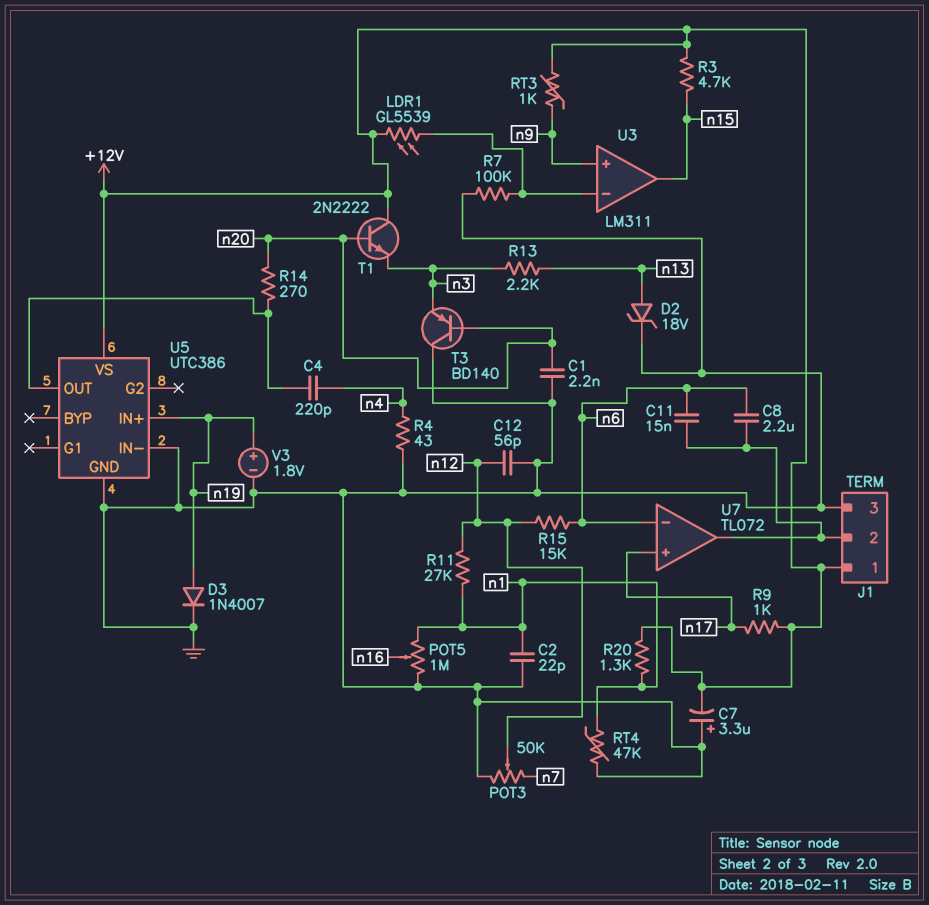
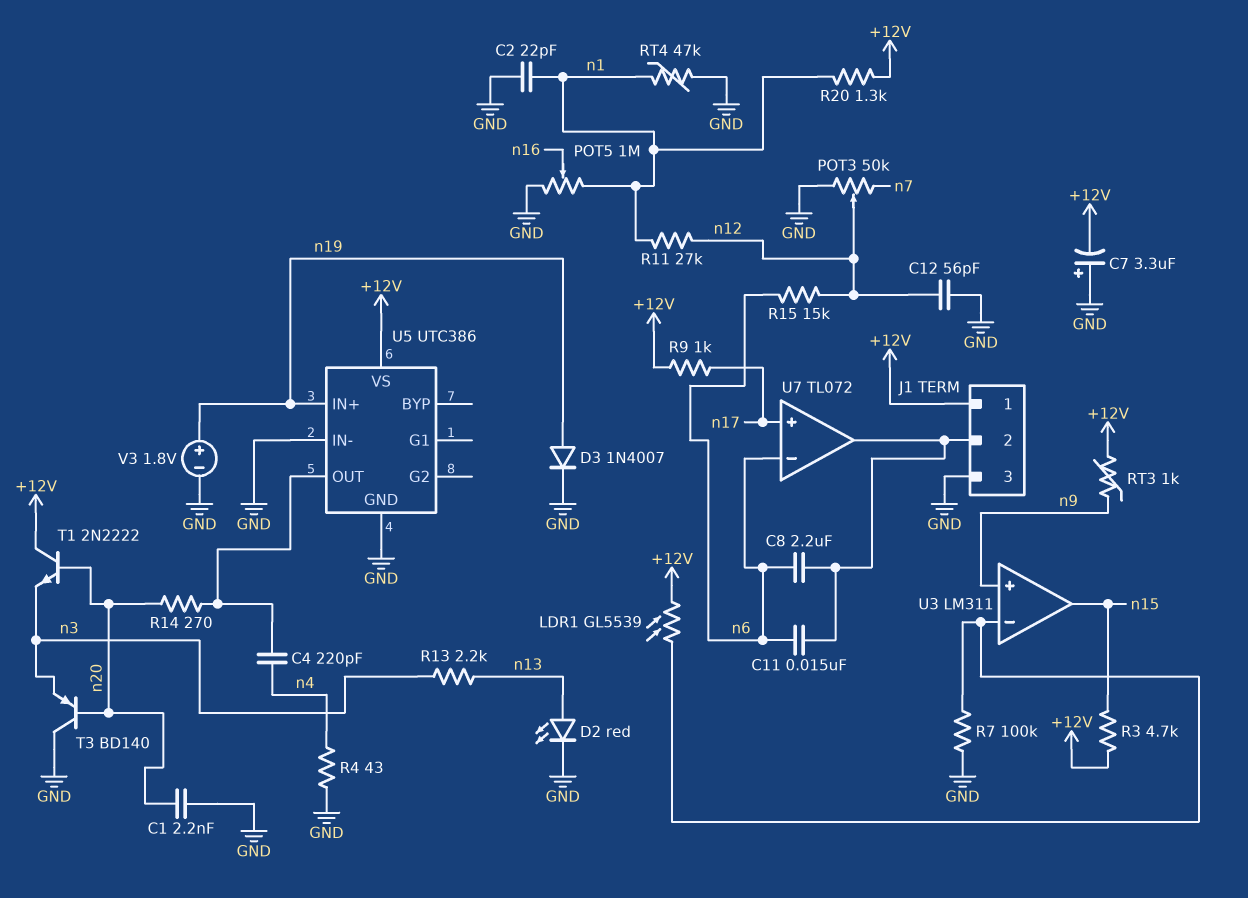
D2: zener 18V (A n13, K GND) -> LED red (A n13, K GND)

